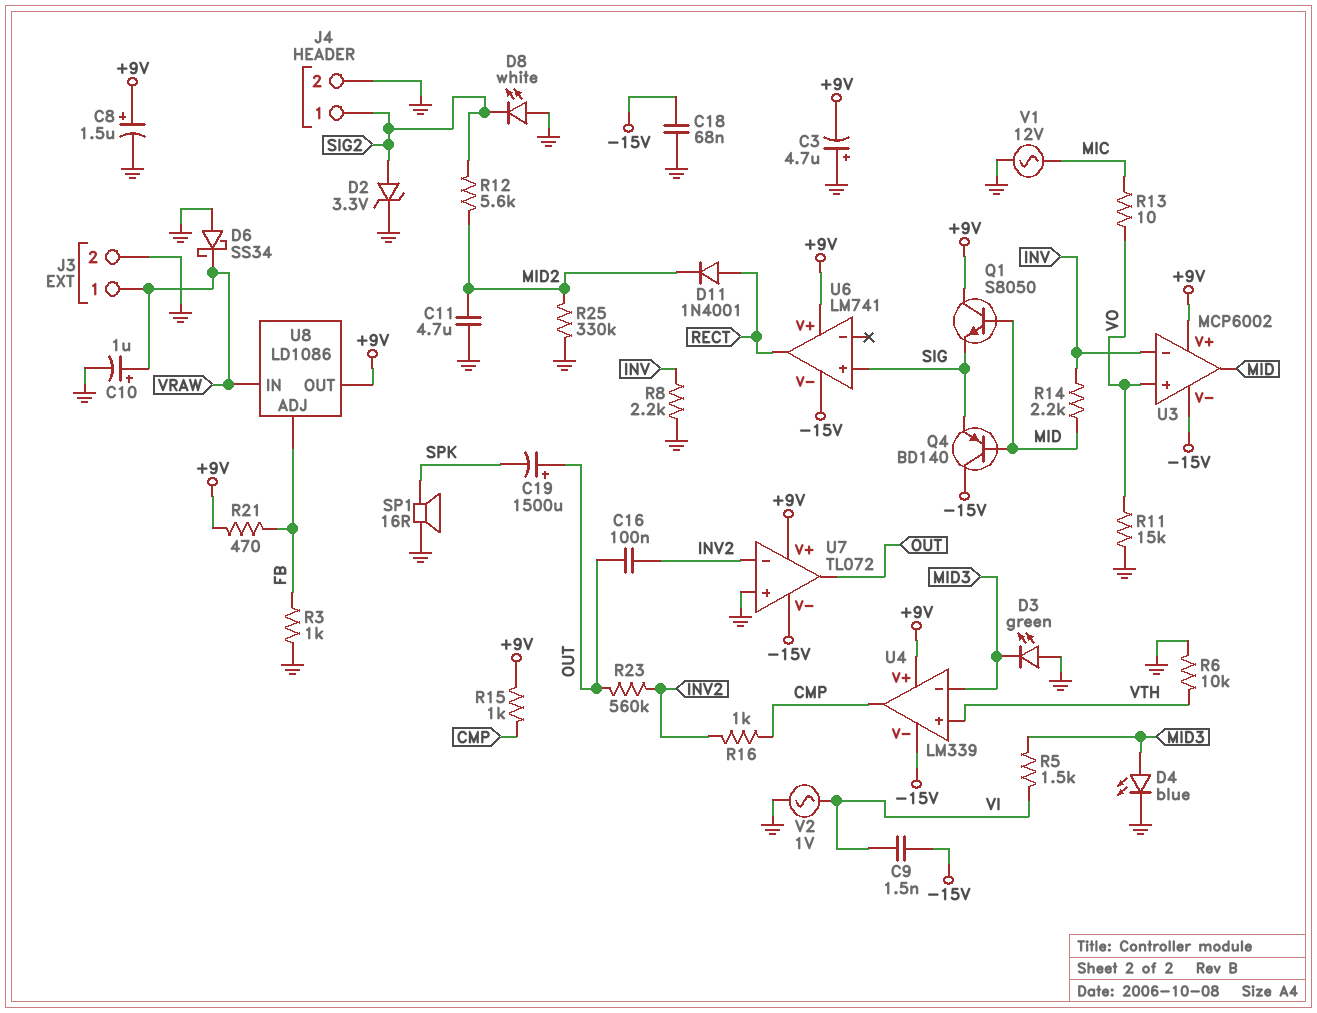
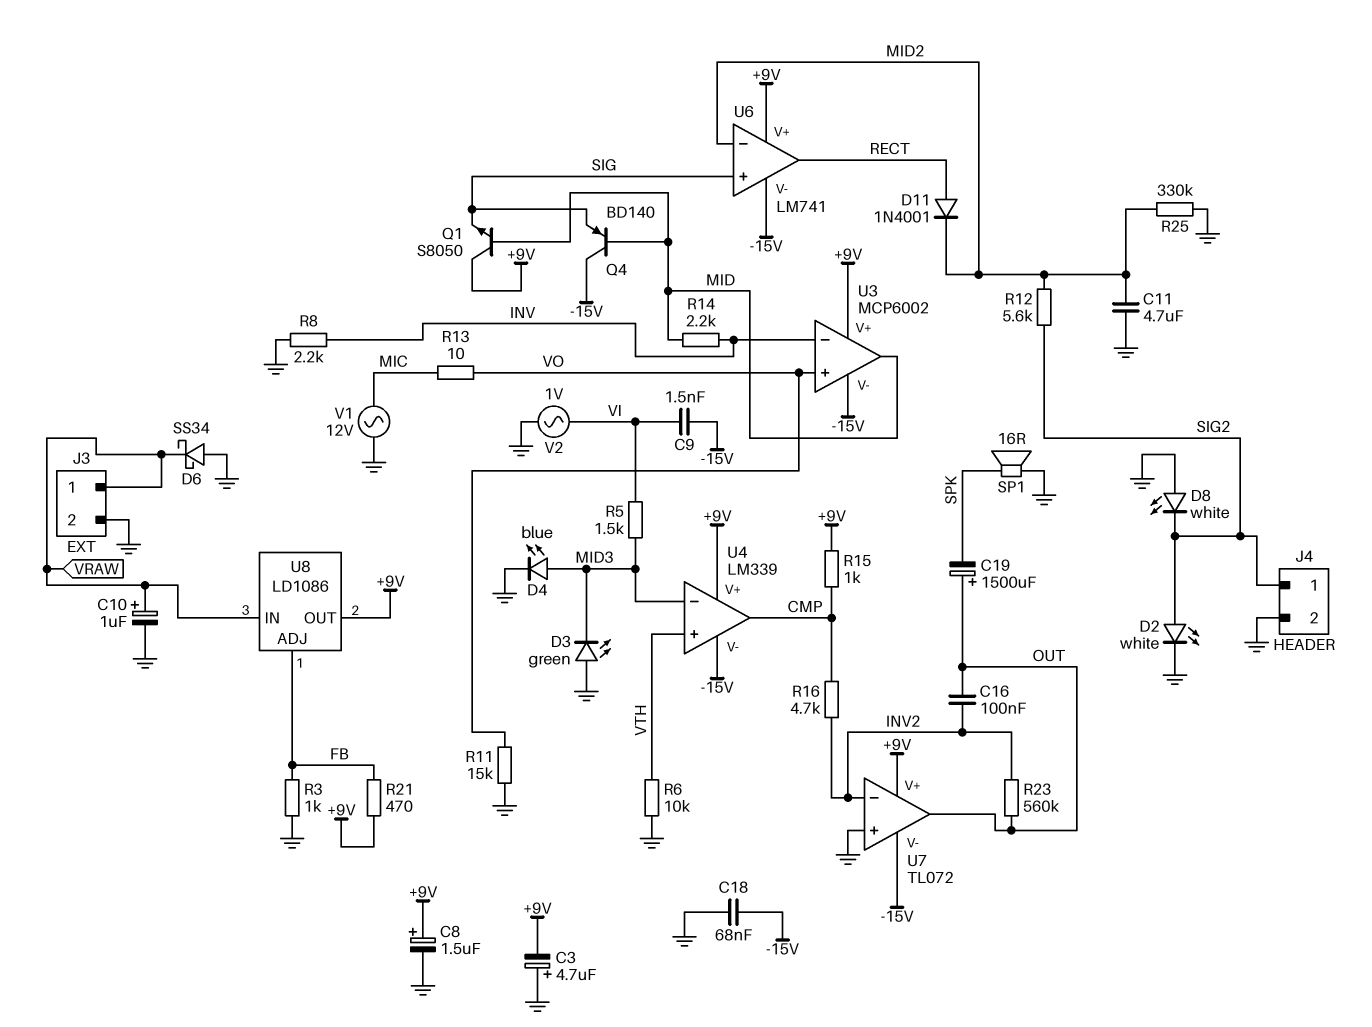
D2: zener 3.3V (A SIG2, K GND) -> LED white (A SIG2, K GND)
R16: 1k (CMP, INV2) -> 4.7k (CMP, INV2)
U6 pin in-: none -> MID2

